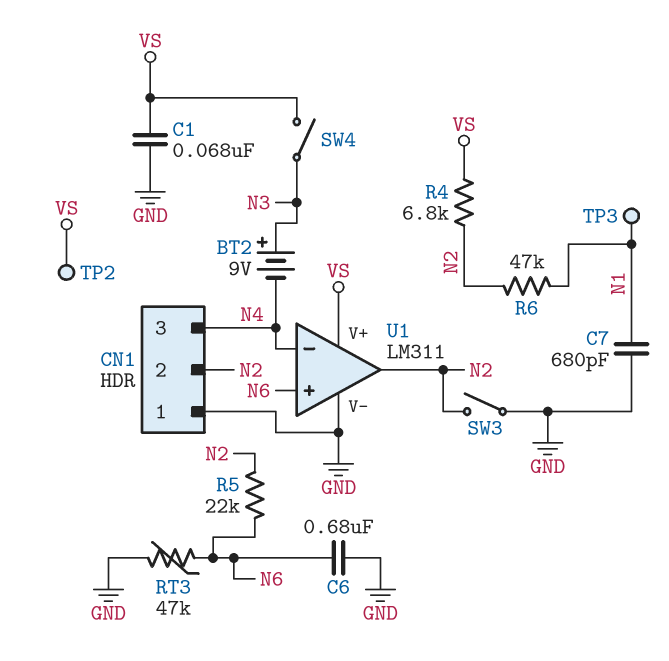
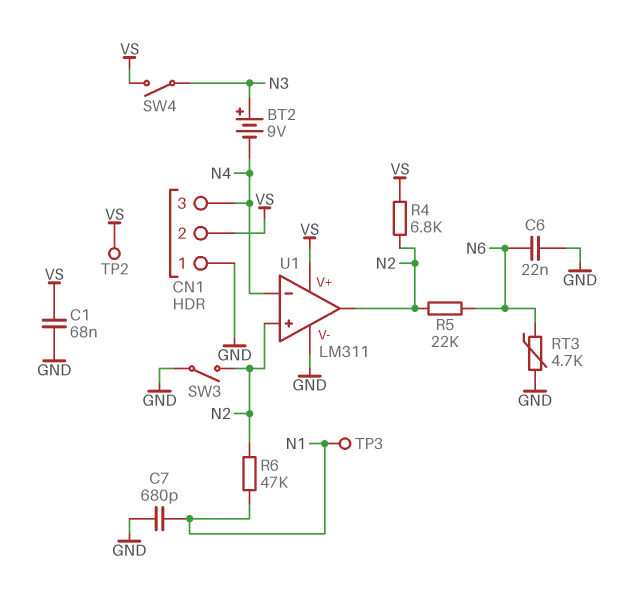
C6: 680nF (GND, N6) -> 22nF (GND, N6)
CN1 pin 2: N2 -> VS
RT3: 47k (GND, N6) -> 4.7k (GND, N6)
U1 pin in+: N6 -> N2

